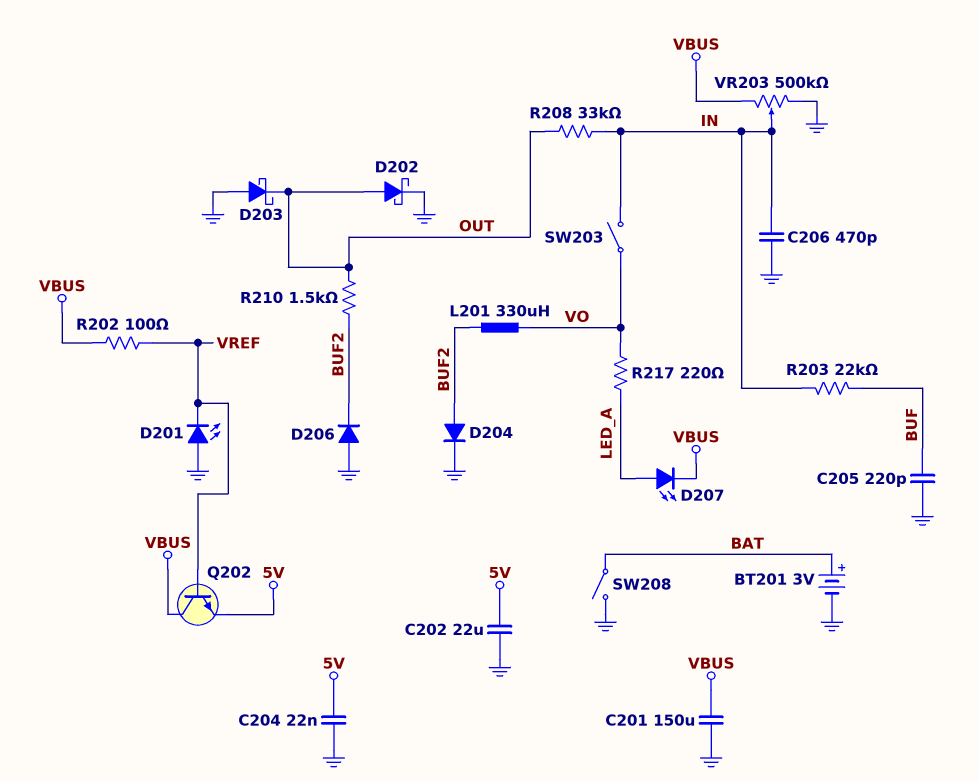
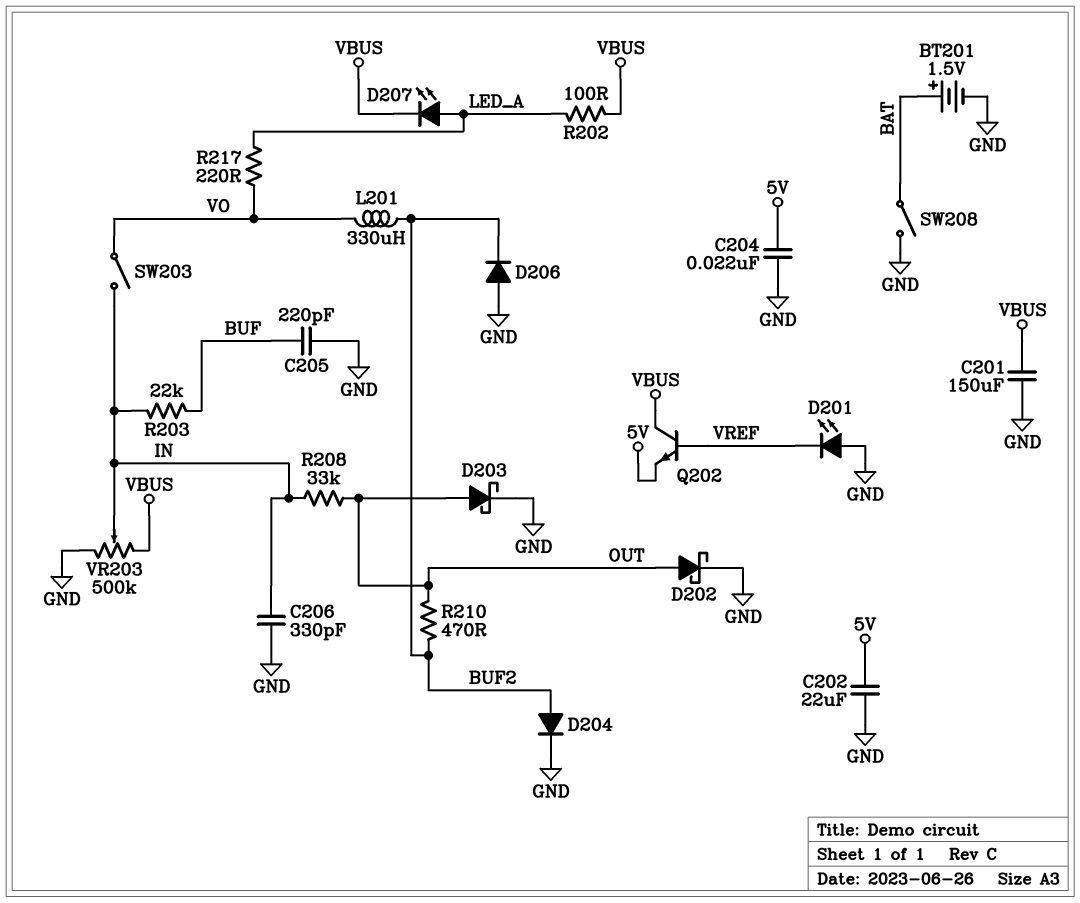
BT201: 3V (plus BAT, minus GND) -> 1.5V (plus BAT, minus GND)
C206: 470pF (GND, IN) -> 330pF (GND, IN)
D203: schottky (A GND, K OUT) -> schottky (A OUT, K GND)
R202: 100 (VBUS, VREF) -> 100 (LED_A, VBUS)
R210: 1.5k (BUF2, OUT) -> 470 (BUF2, OUT)

